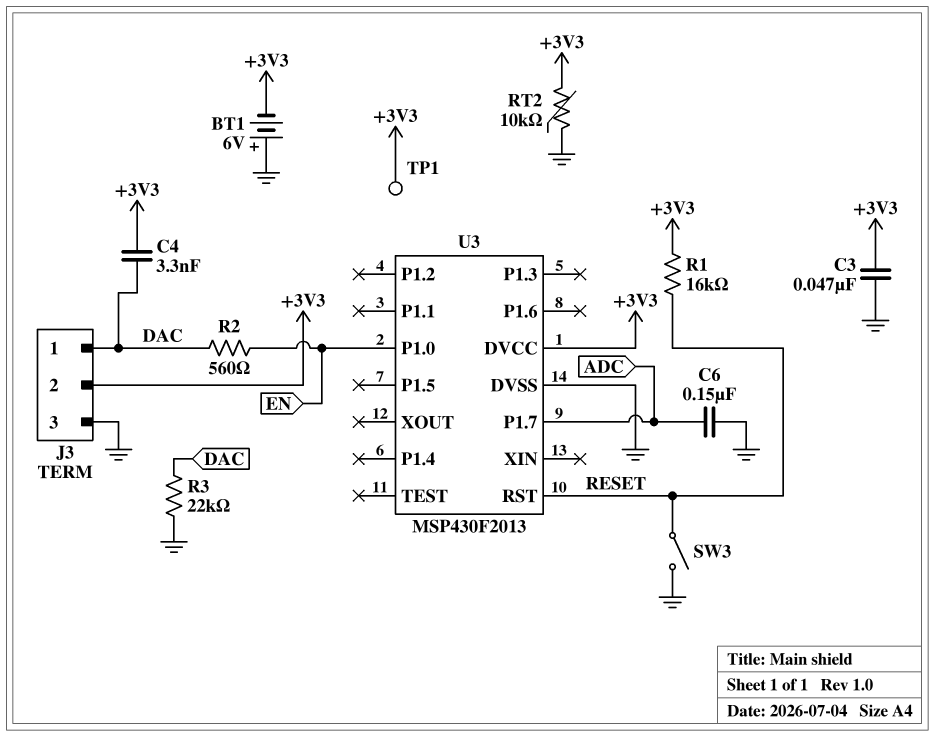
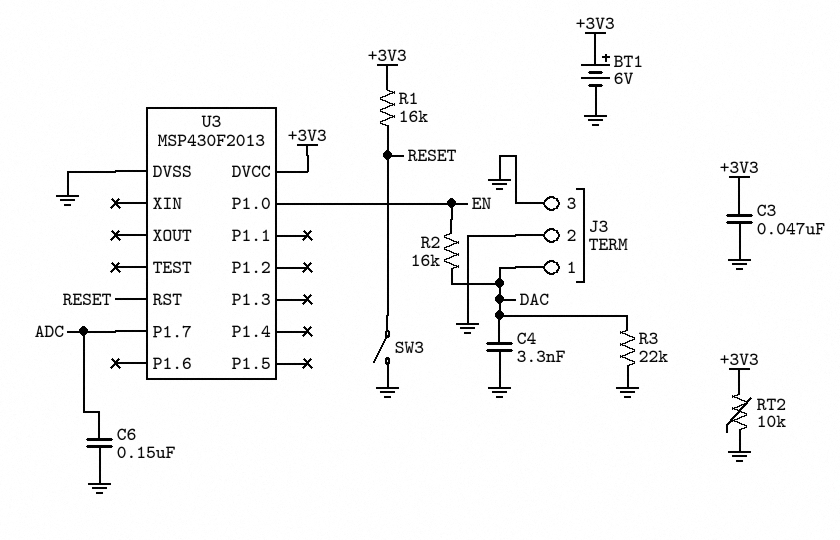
BT1: 6V (plus GND, minus +3V3) -> 6V (plus +3V3, minus GND)
C4: 3.3nF (+3V3, DAC) -> 3.3nF (DAC, GND)
J3 pin 2: +3V3 -> GND
R2: 560 (DAC, EN) -> 16k (DAC, EN)
TP1: test point (+3V3) -> none

